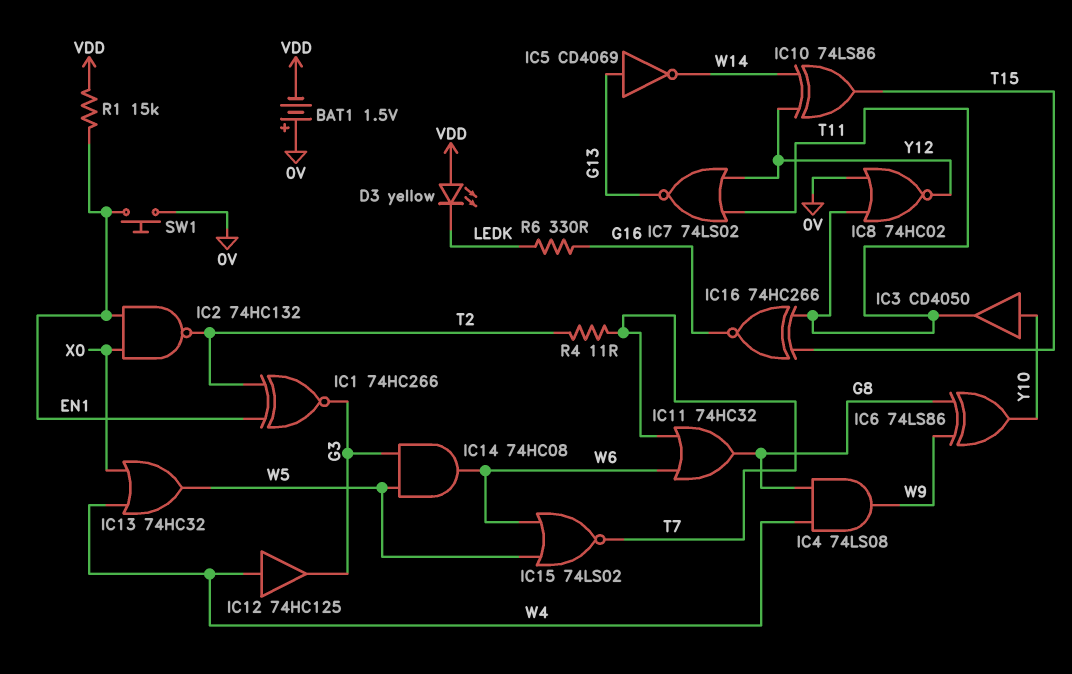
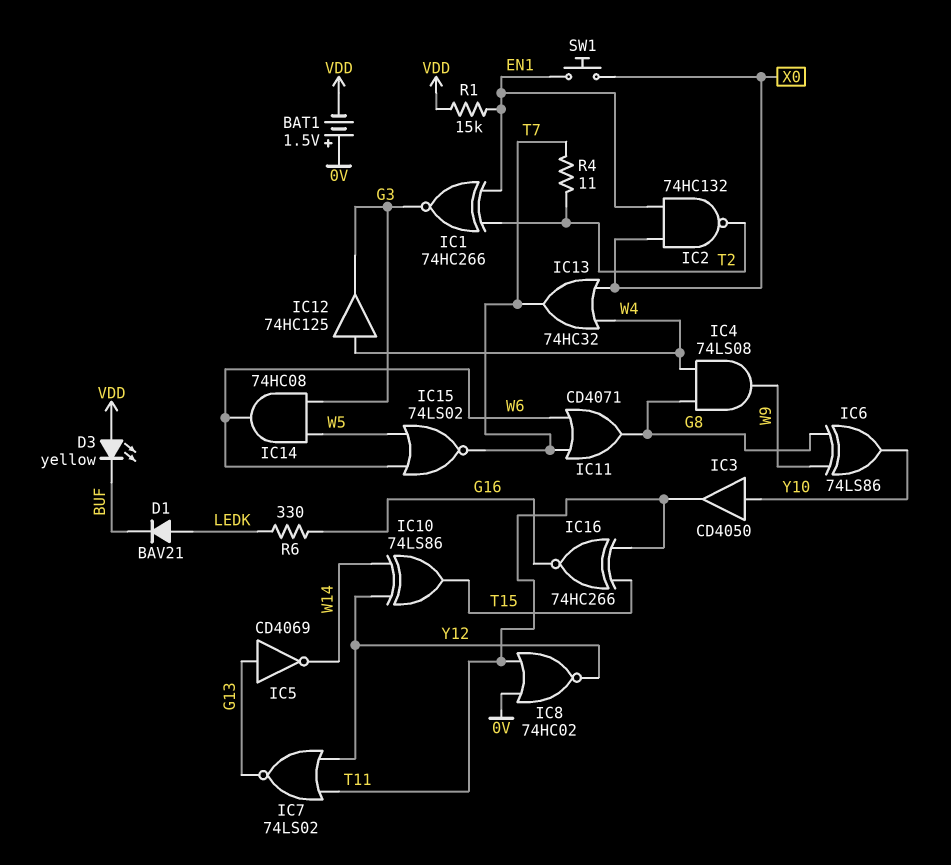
D1: none -> diode BAV21 (A LEDK, K BUF)
D3: LED yellow (A VDD, K LEDK) -> LED yellow (A VDD, K BUF)
IC11: OR 74HC32 (in T7, in W6, out G8) -> OR CD4071 (in T7, in W6, out G8)
IC13: OR 74HC32 (in W4, in X0, out W5) -> OR 74HC32 (in W4, in X0, out T7)
SW1: button (0V, EN1) -> button (EN1, X0)

